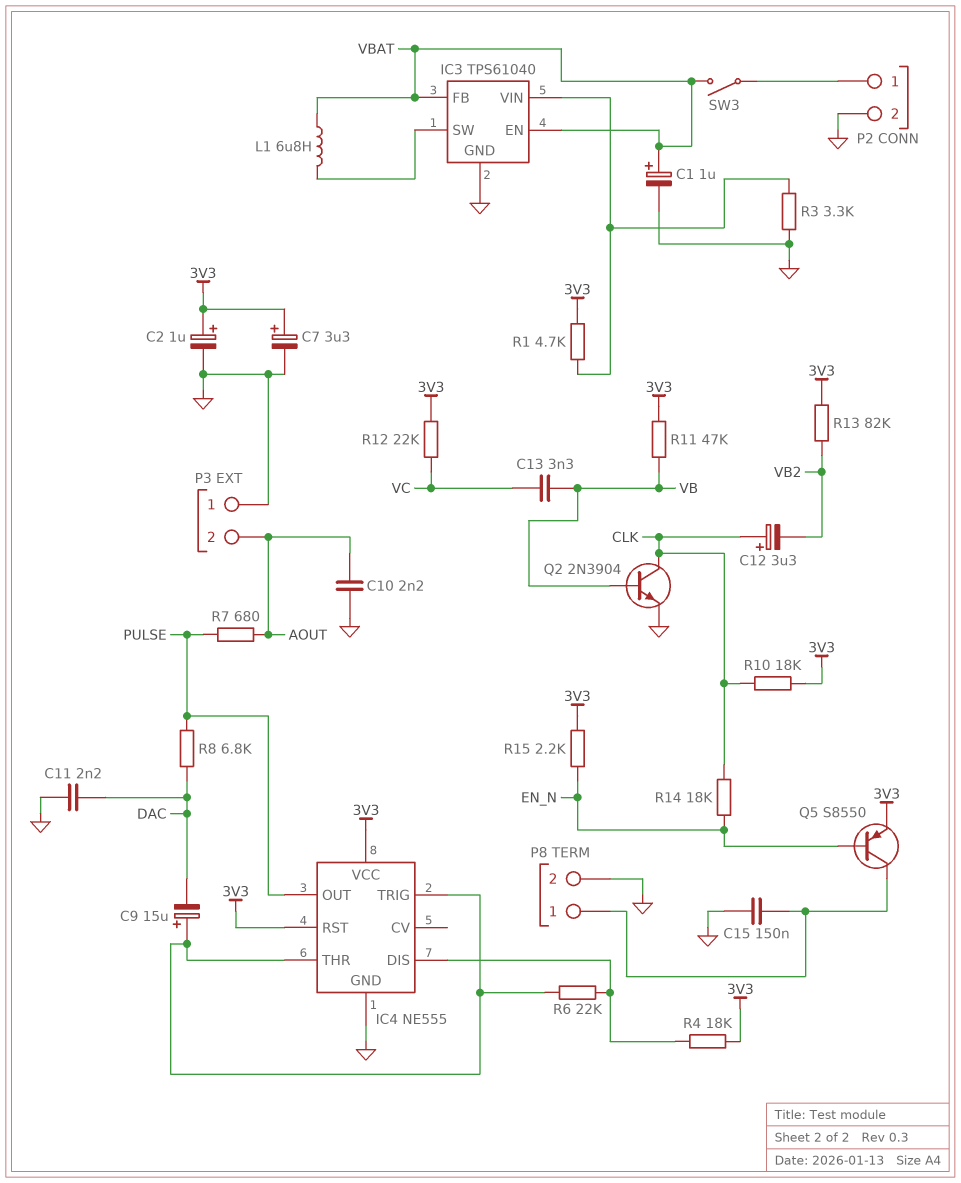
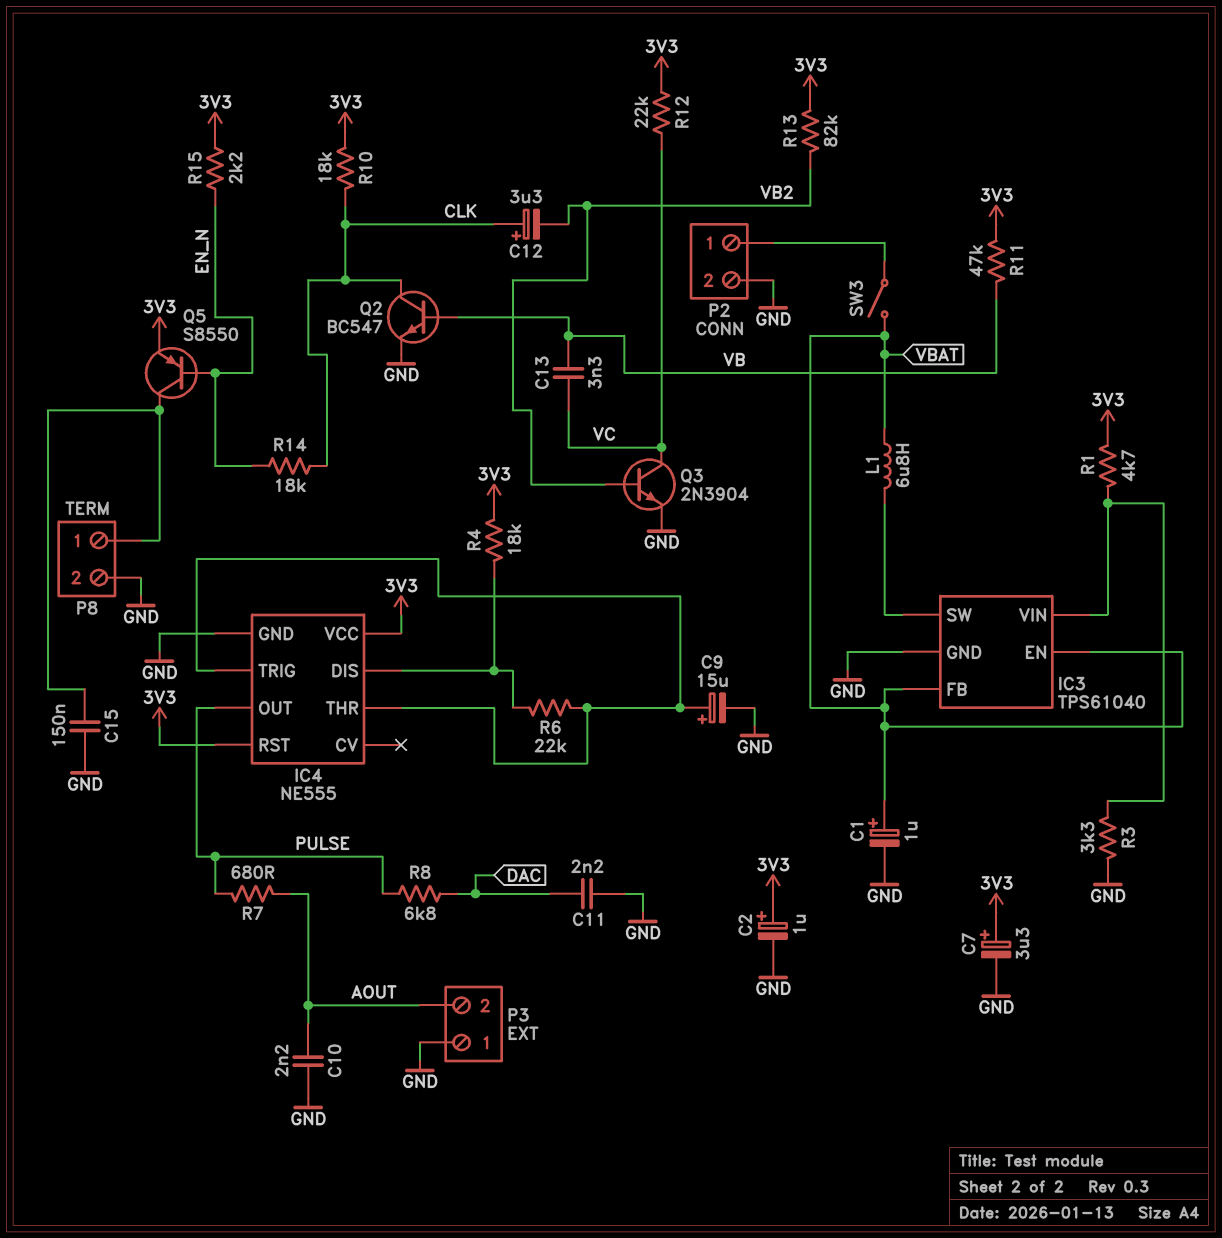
C9: 15uF (plus IC4/THR, minus DAC) -> 15uF (plus IC4/THR, minus GND)
Q2: NPN 2N3904 (B VB, C CLK, E GND) -> NPN BC547 (B VB, C CLK, E GND)
Q3: none -> NPN 2N3904 (B VB2, C VC, E GND)

